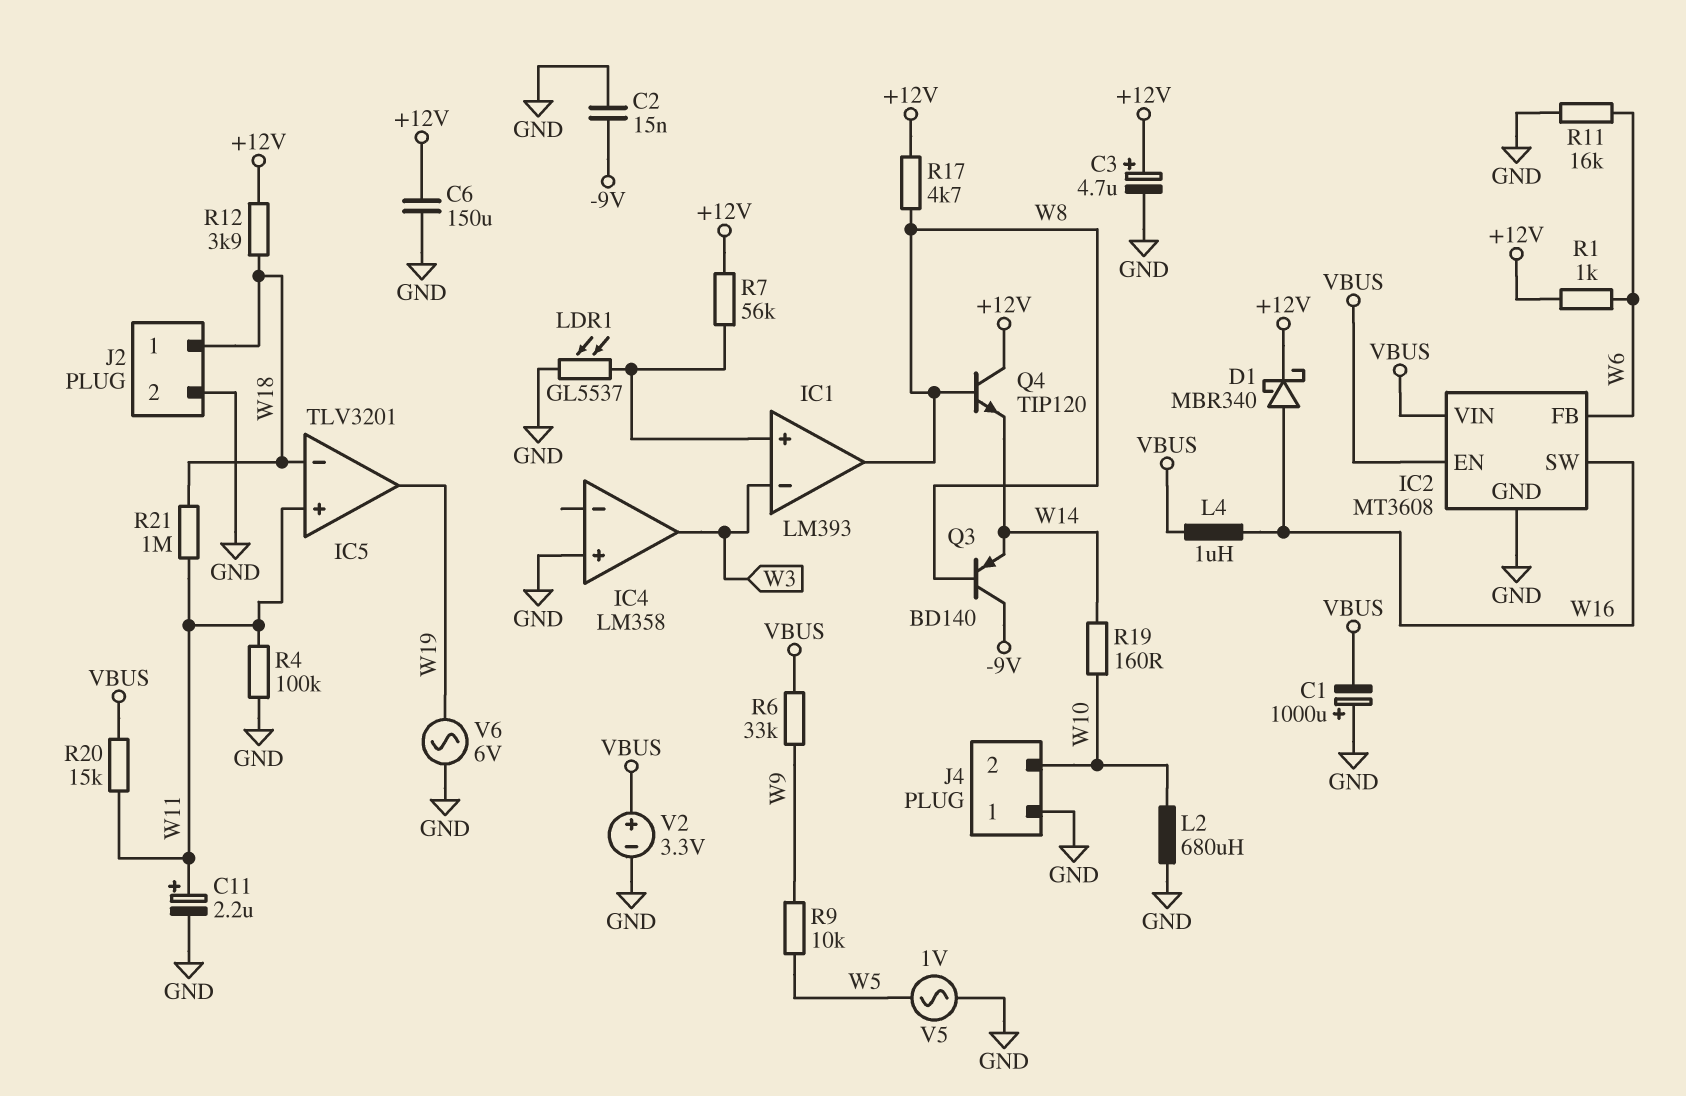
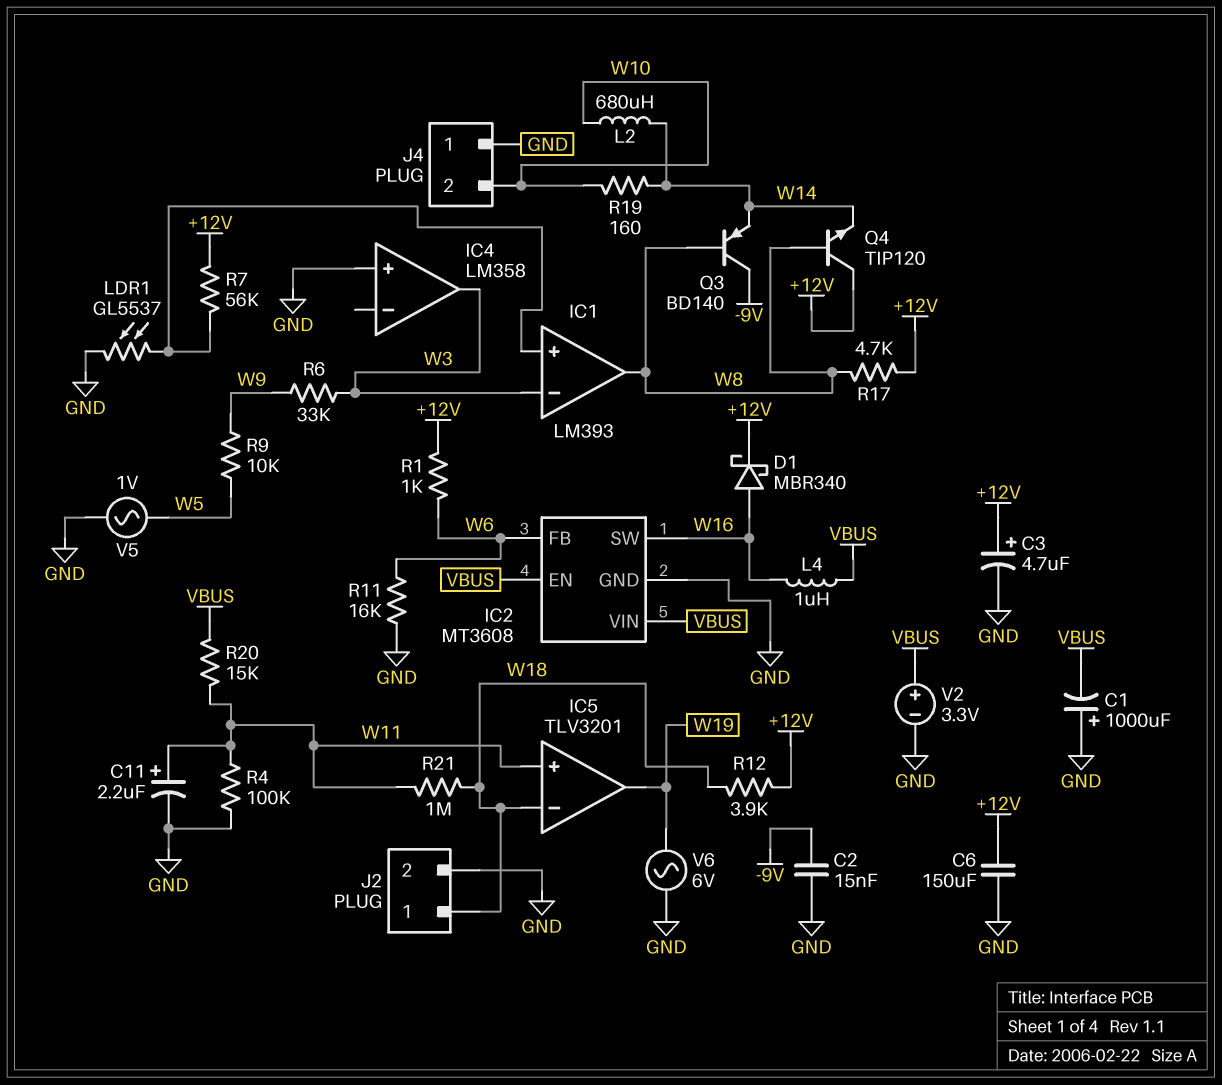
L2: 680uH (GND, W10) -> 680uH (W10, W14)
R6: 33k (VBUS, W9) -> 33k (W3, W9)

